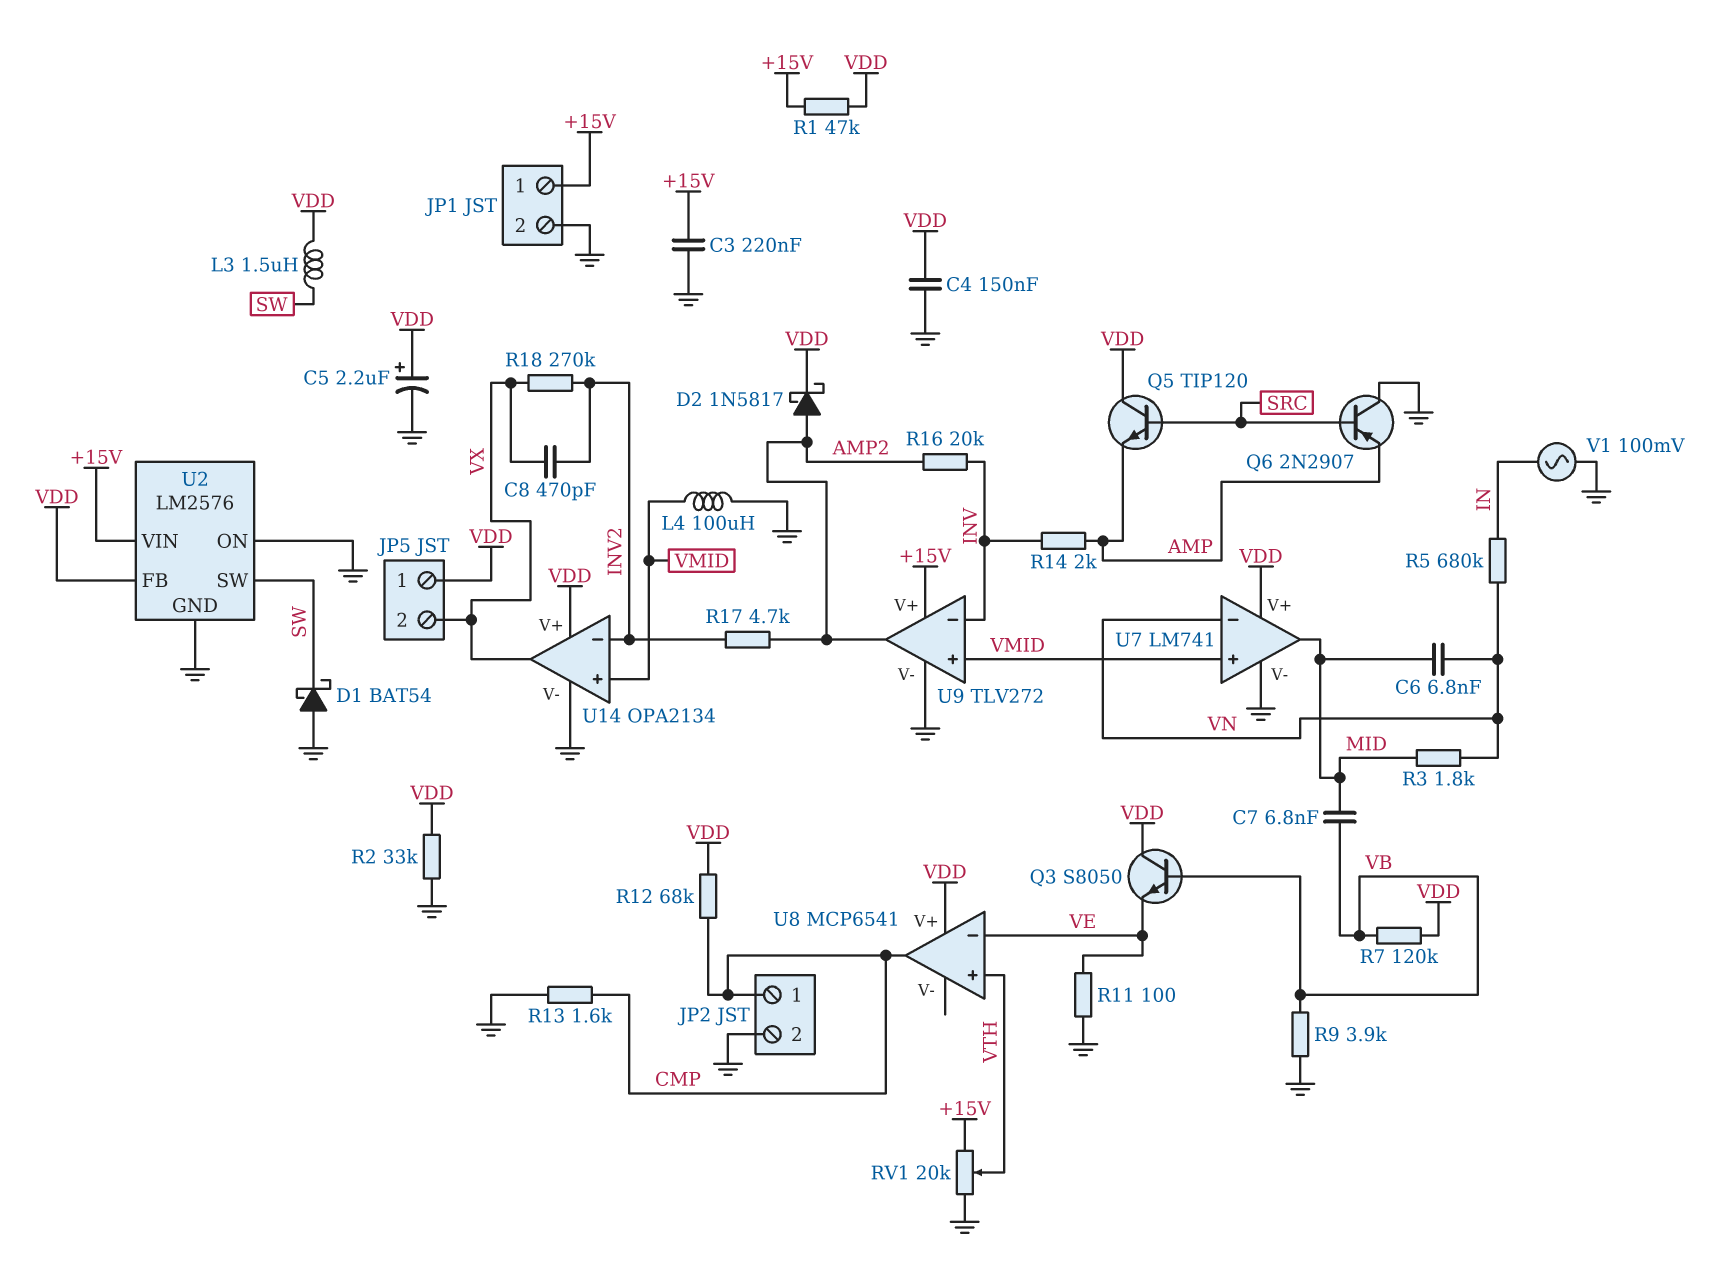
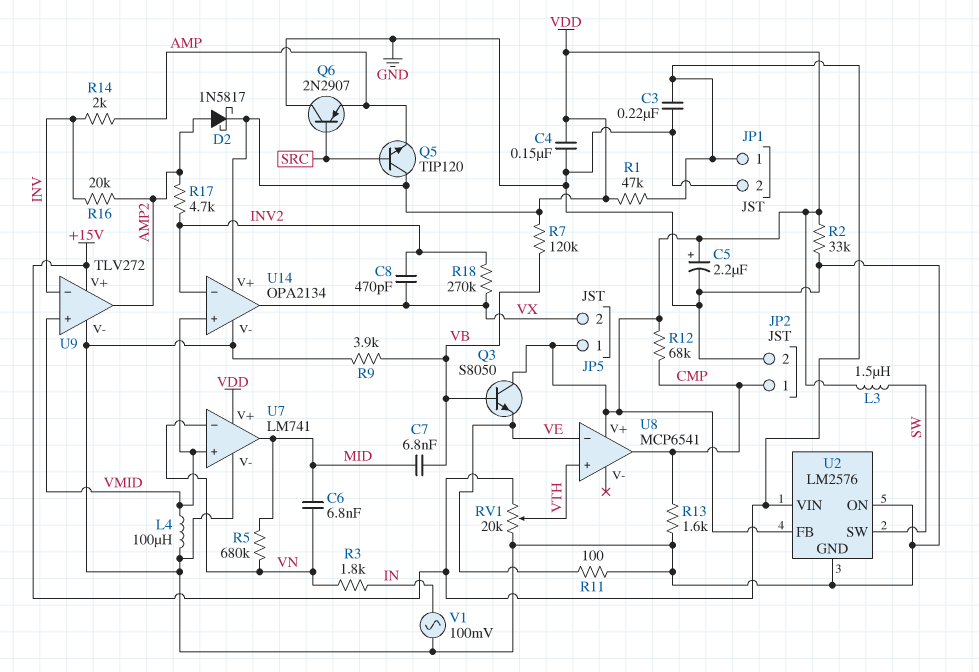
D1: schottky BAT54 (A GND, K SW) -> none
R3: 1.8k (MID, VN) -> 1.8k (IN, VN)
R5: 680k (IN, VN) -> 680k (MID, VN)

